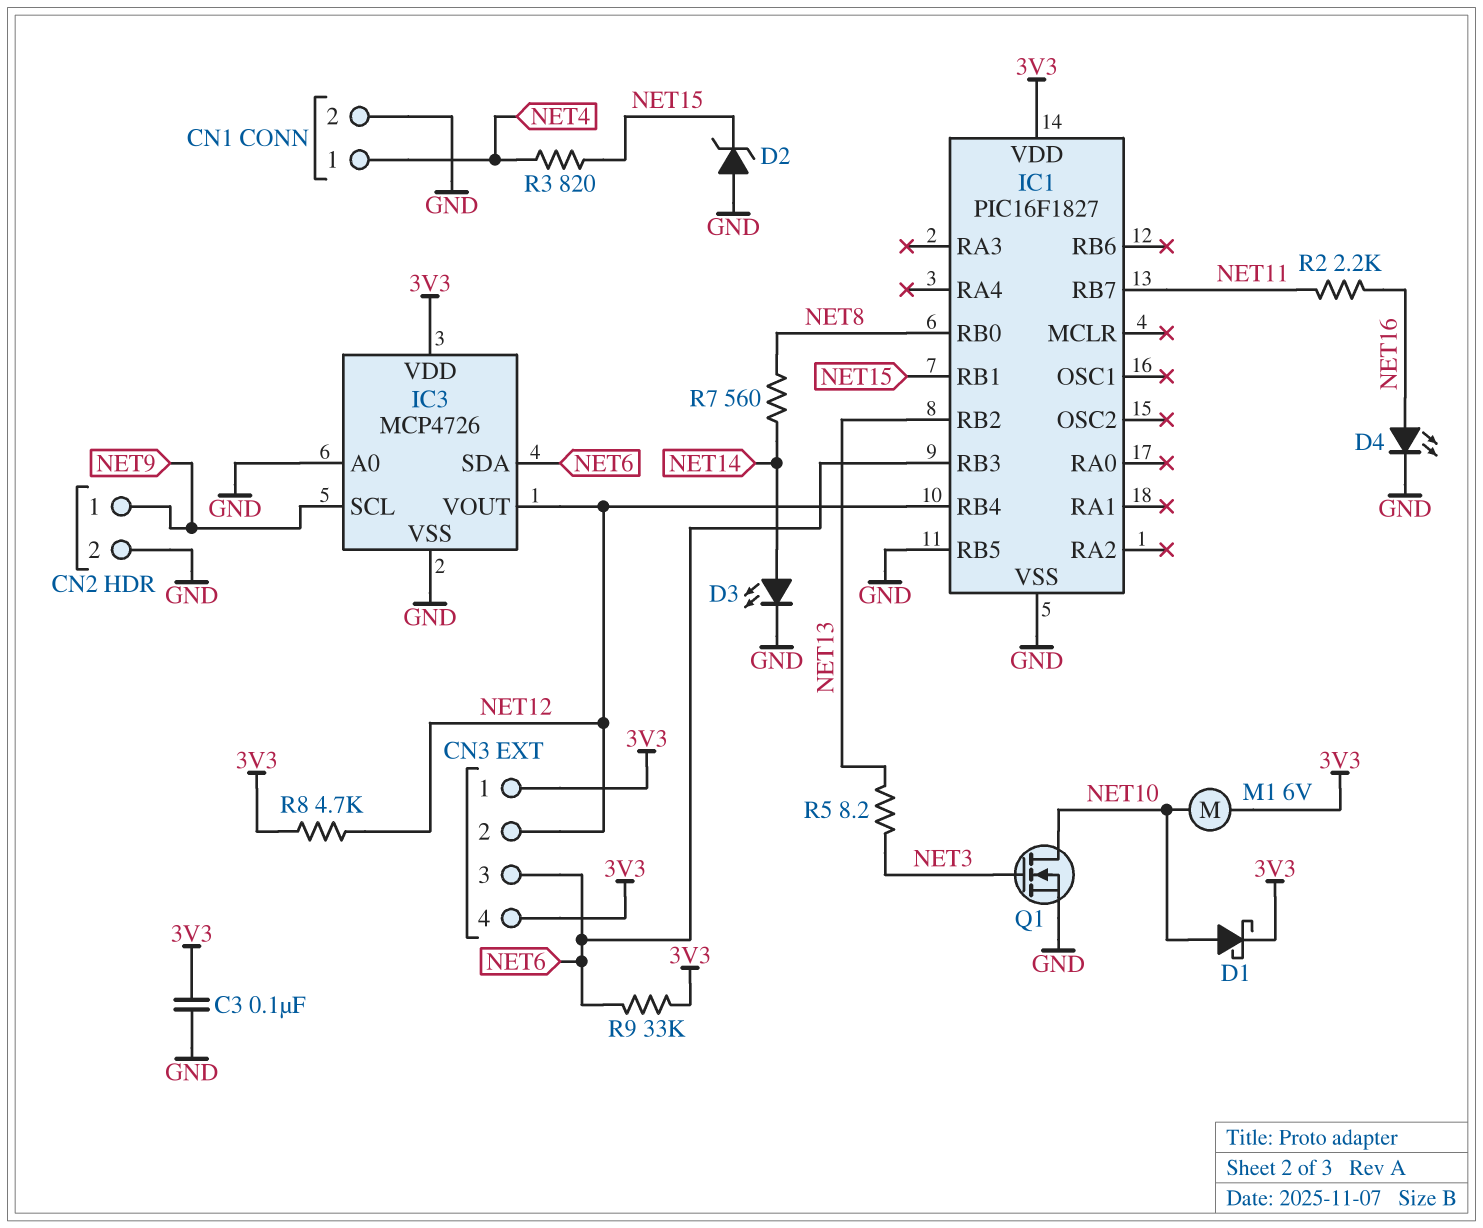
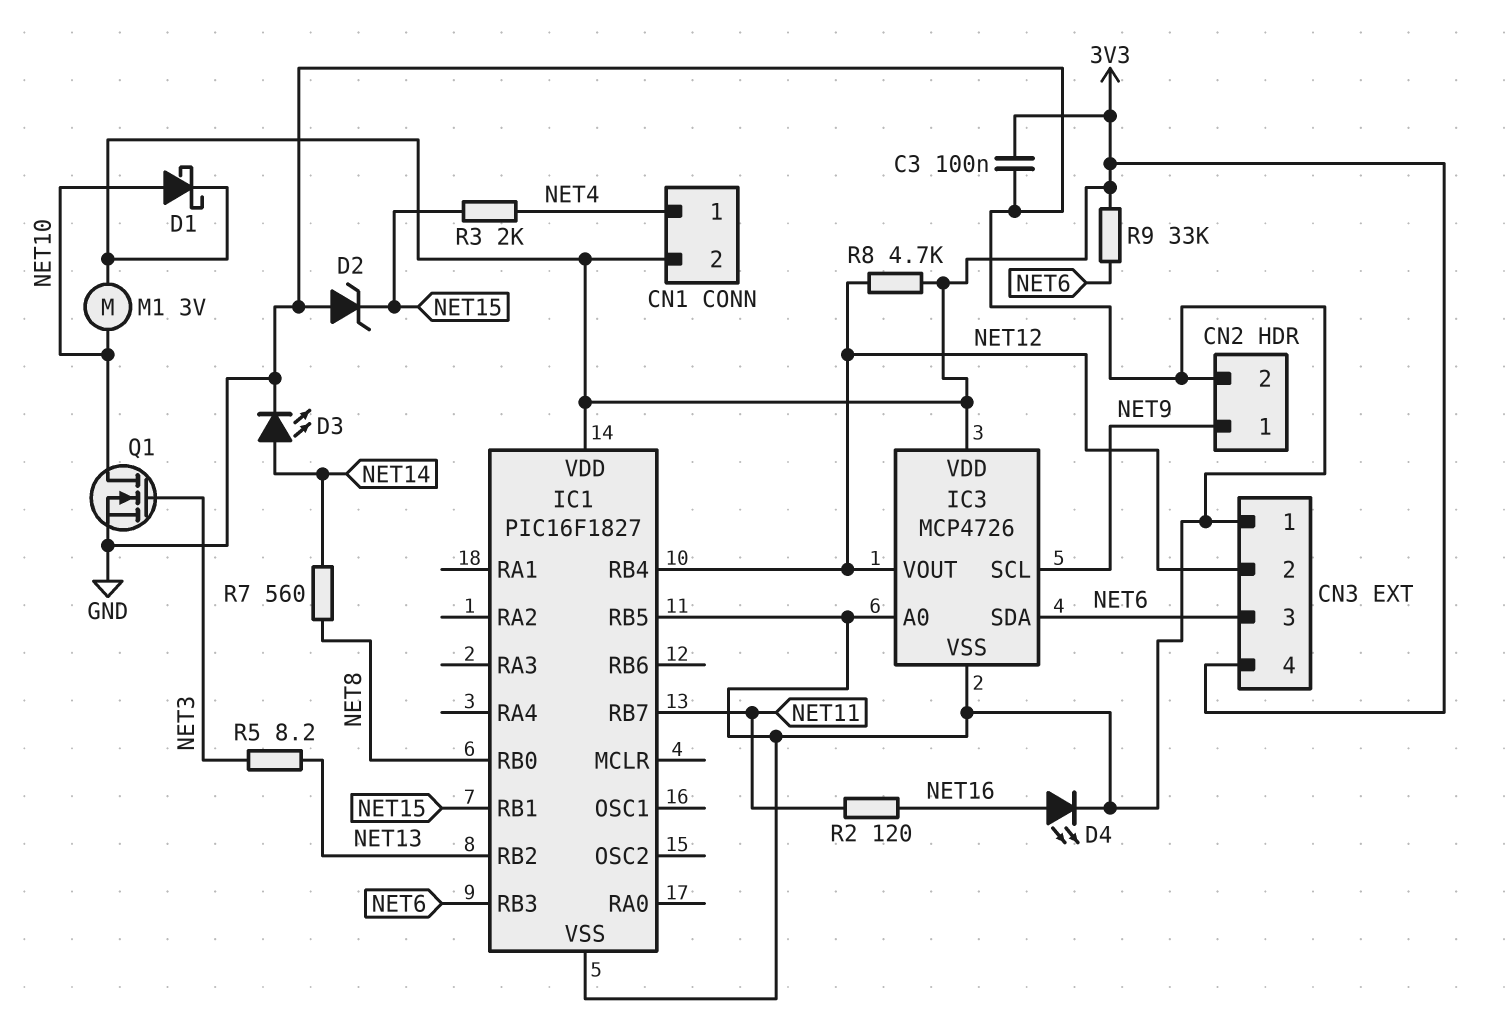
CN1 pin 2: GND -> 3V3
CN3 pin 1: 3V3 -> GND
M1: motor 6V (3V3, NET10) -> motor 3V (3V3, NET10)
R2: 2.2k (NET11, NET16) -> 120 (NET11, NET16)
R3: 820 (NET4, NET15) -> 2k (NET4, NET15)

